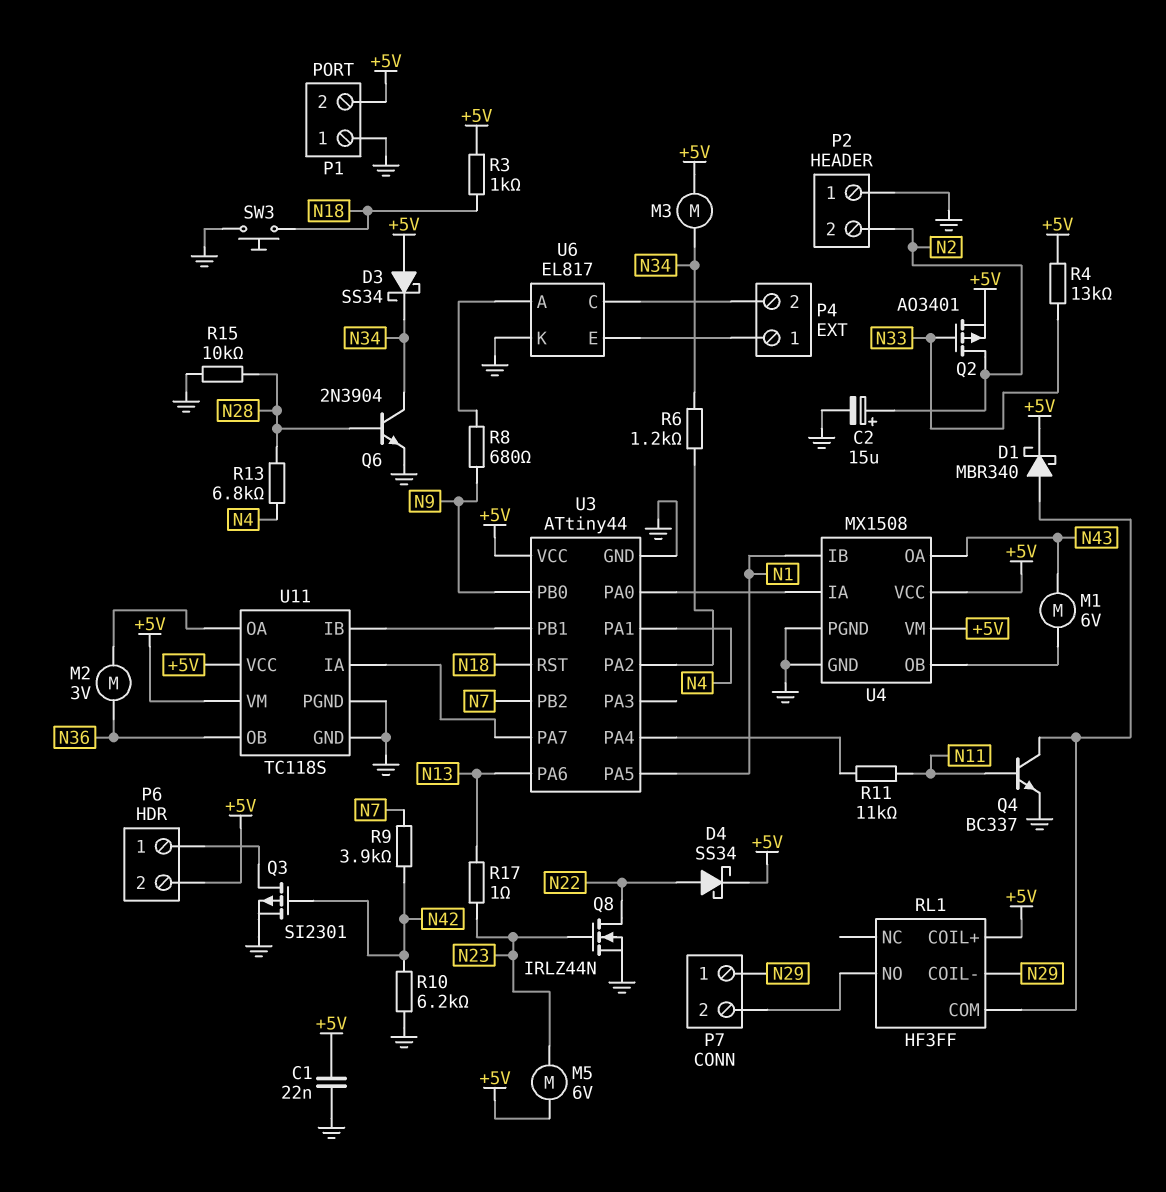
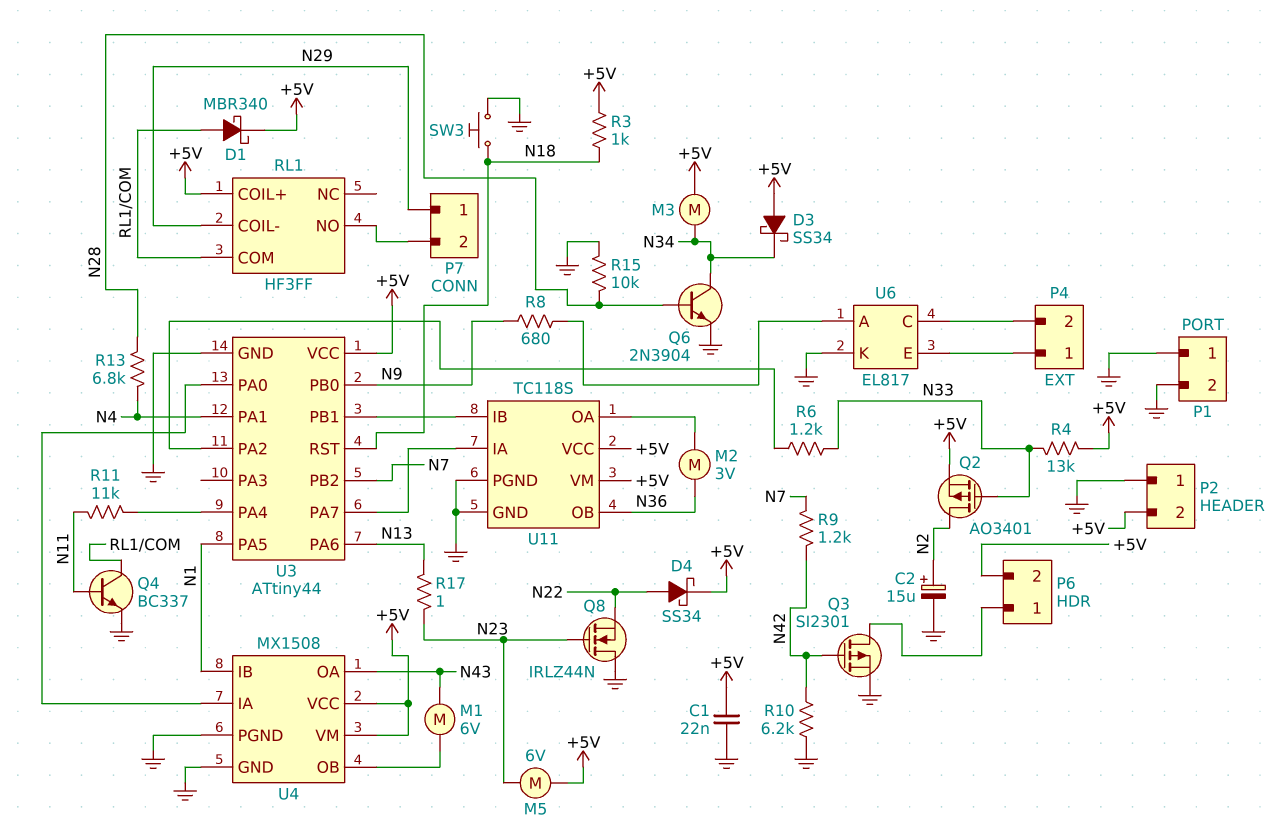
P1 pin 2: +5V -> GND
P2 pin 2: N2 -> +5V
Q8: NMOS IRLZ44N (G N23, D N22, S GND) -> NMOS IRLZ44N (G N23, D GND, S N22)
R6: 1.2k (N34, U3/PA2) -> 1.2k (N33, U3/PA2)
R9: 3.9k (N7, N42) -> 1.2k (N7, N42)

